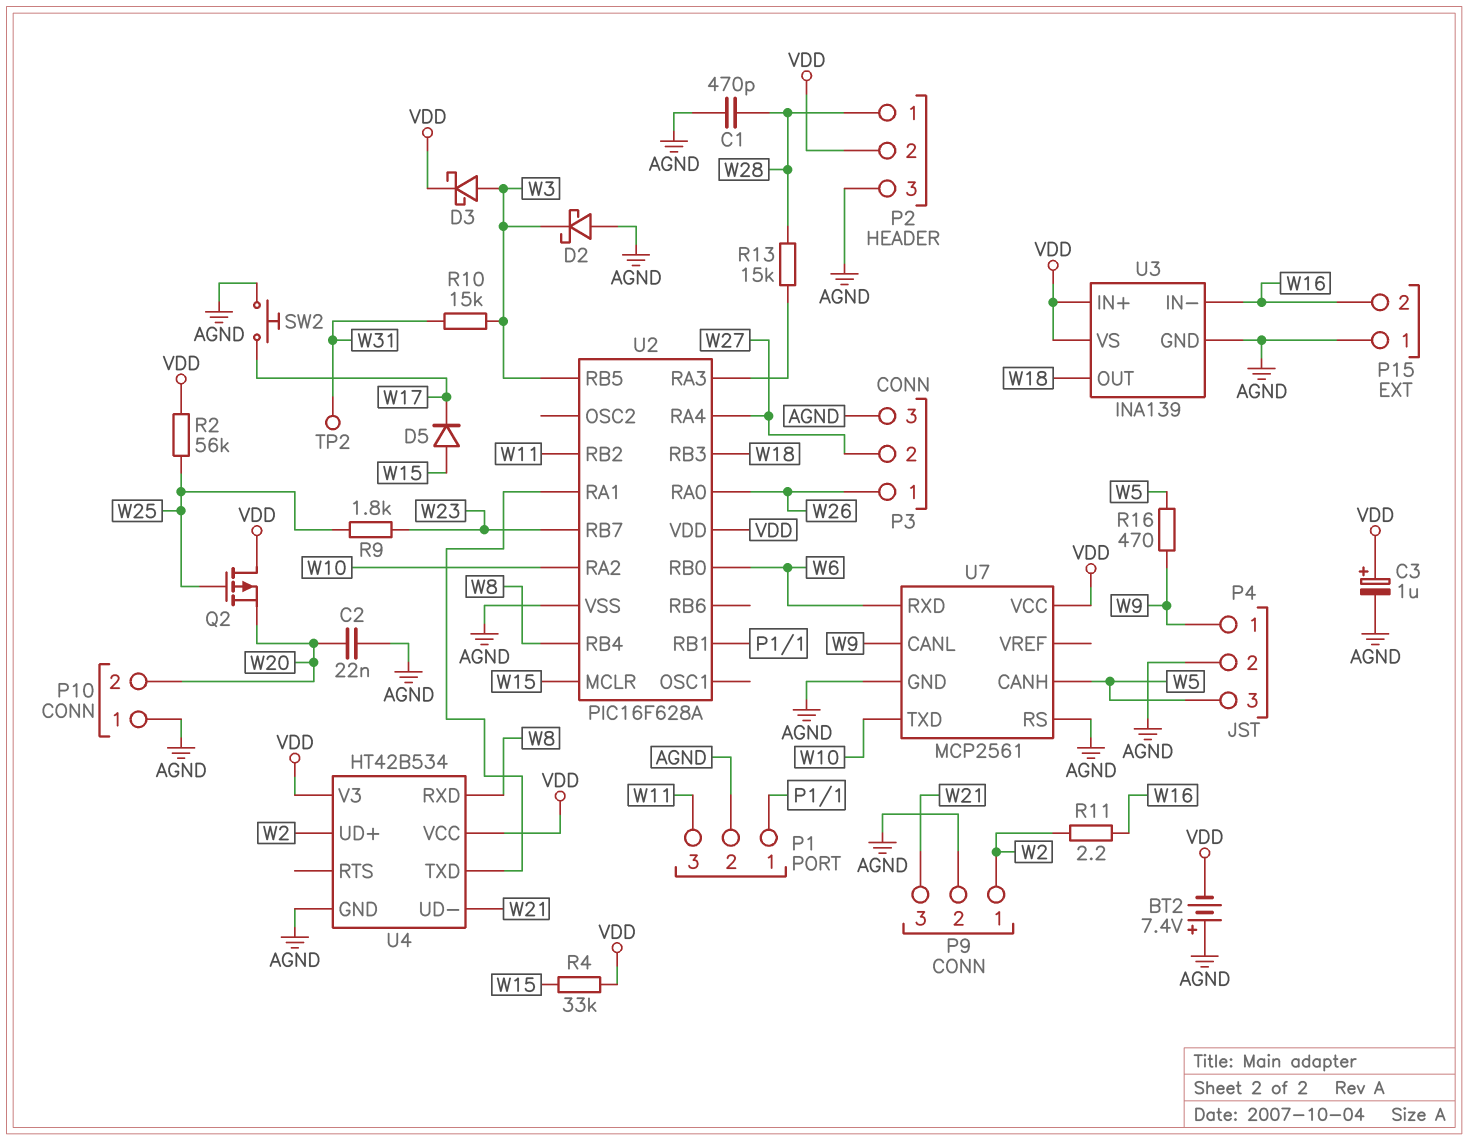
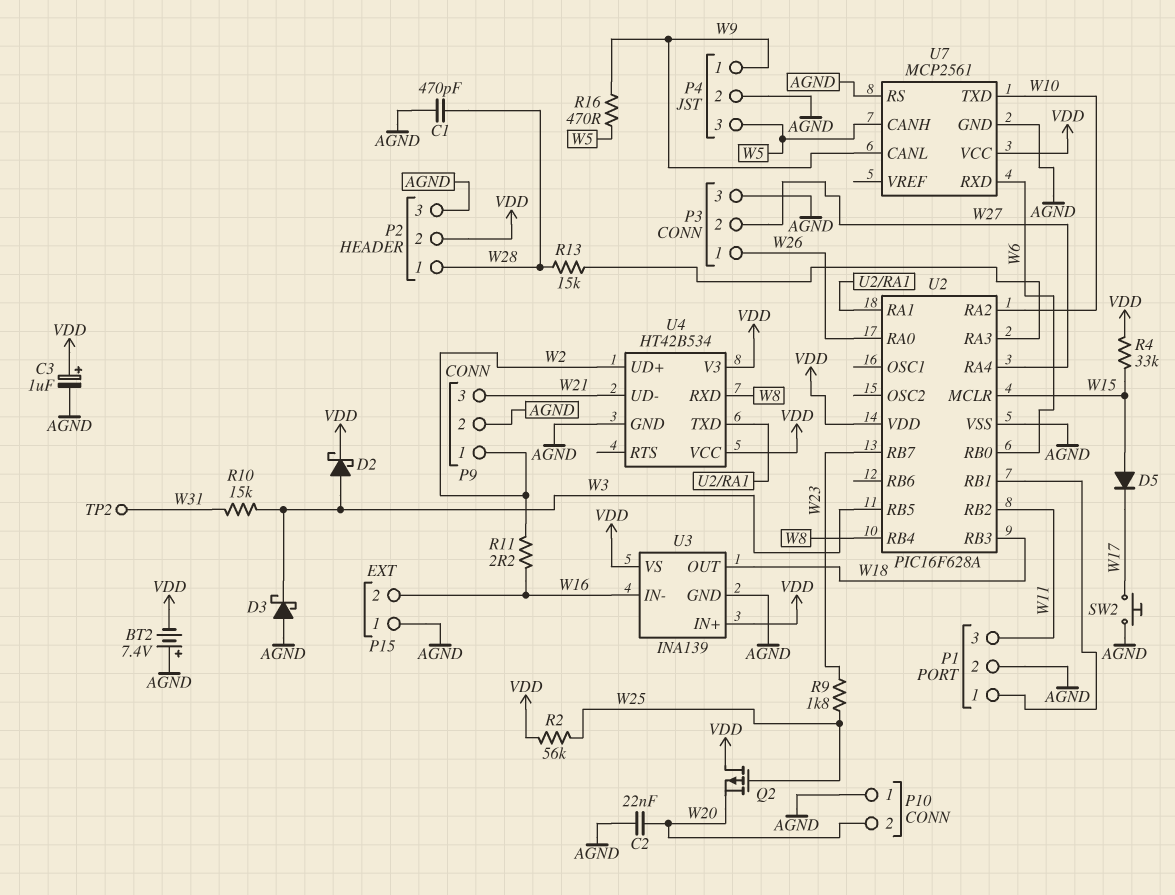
D2: schottky (A AGND, K W3) -> schottky (A W3, K VDD)
D3: schottky (A W3, K VDD) -> schottky (A AGND, K W3)

